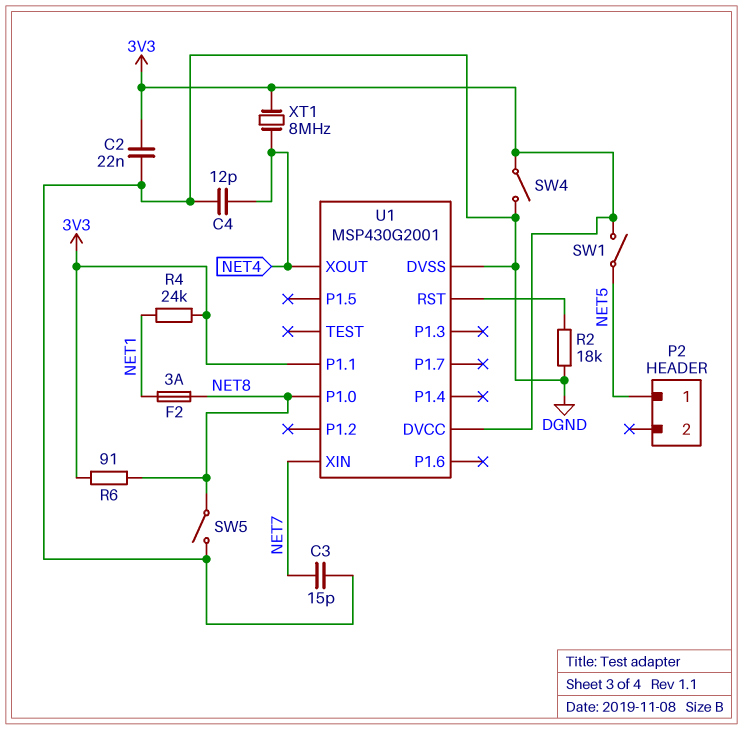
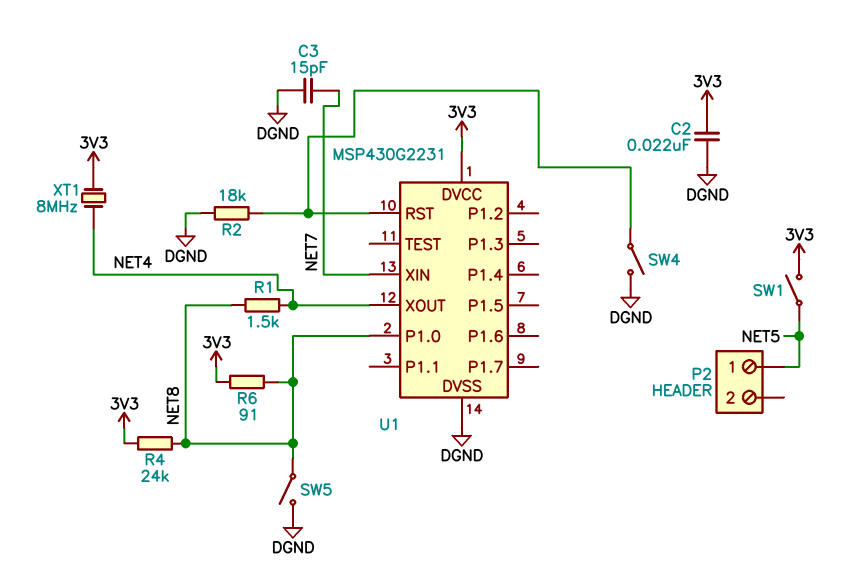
C4: 12pF (DGND, NET4) -> none
F2: 3A (NET1, NET8) -> none
R1: none -> 1.5k (NET4, NET8)
R4: 24k (3V3, NET1) -> 24k (3V3, NET8)
SW4: switch (3V3, DGND) -> switch (DGND, U1/RST)
U1: MSP430G2001 -> MSP430G2231
U1 pin P1.1: 3V3 -> none

